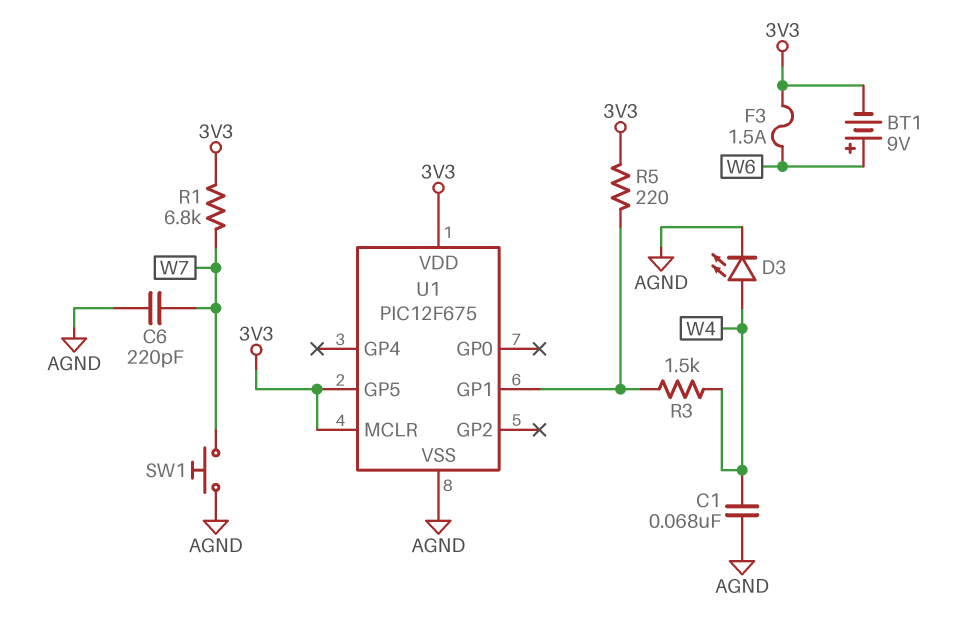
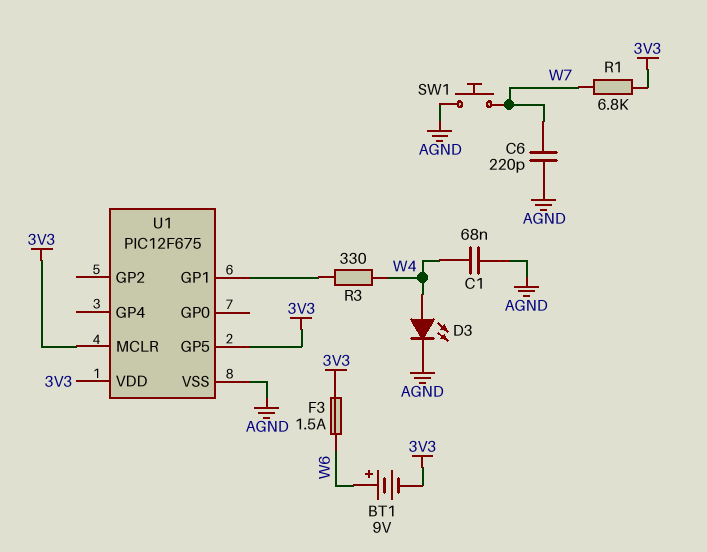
R3: 1.5k (U1/GP1, W4) -> 330 (U1/GP1, W4)
R5: 220 (3V3, U1/GP1) -> none

